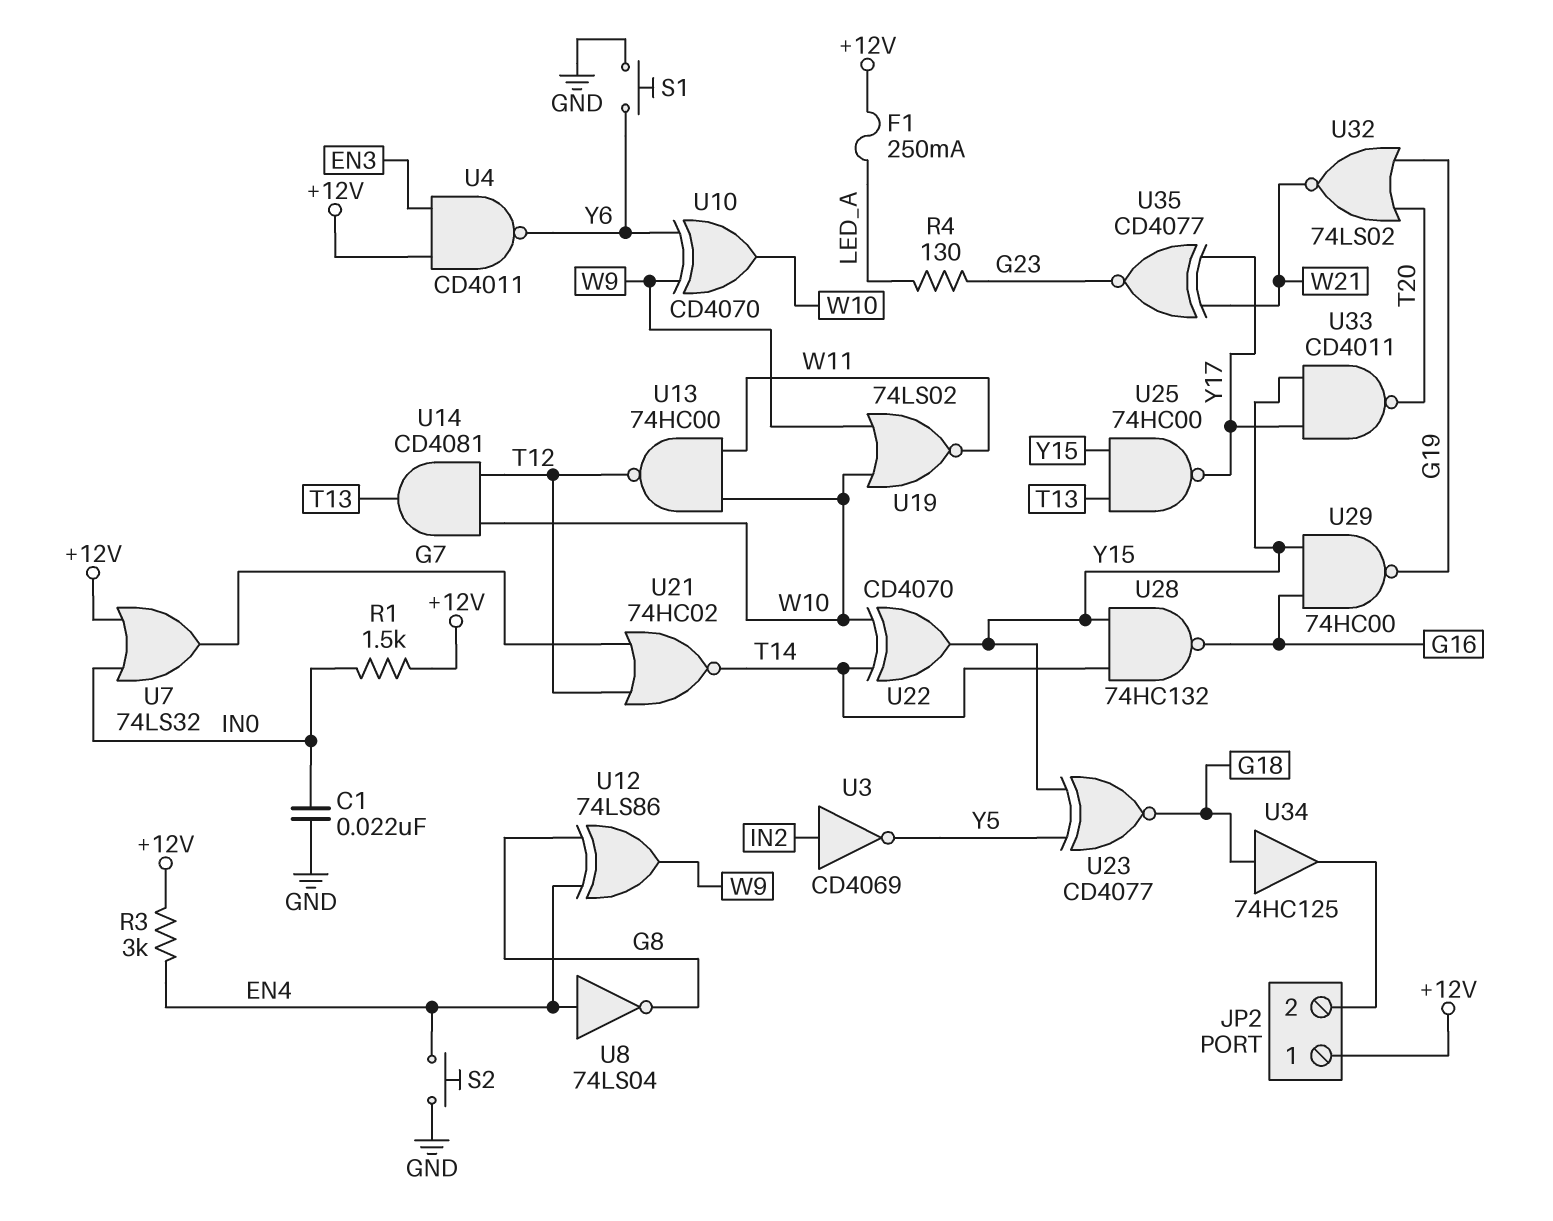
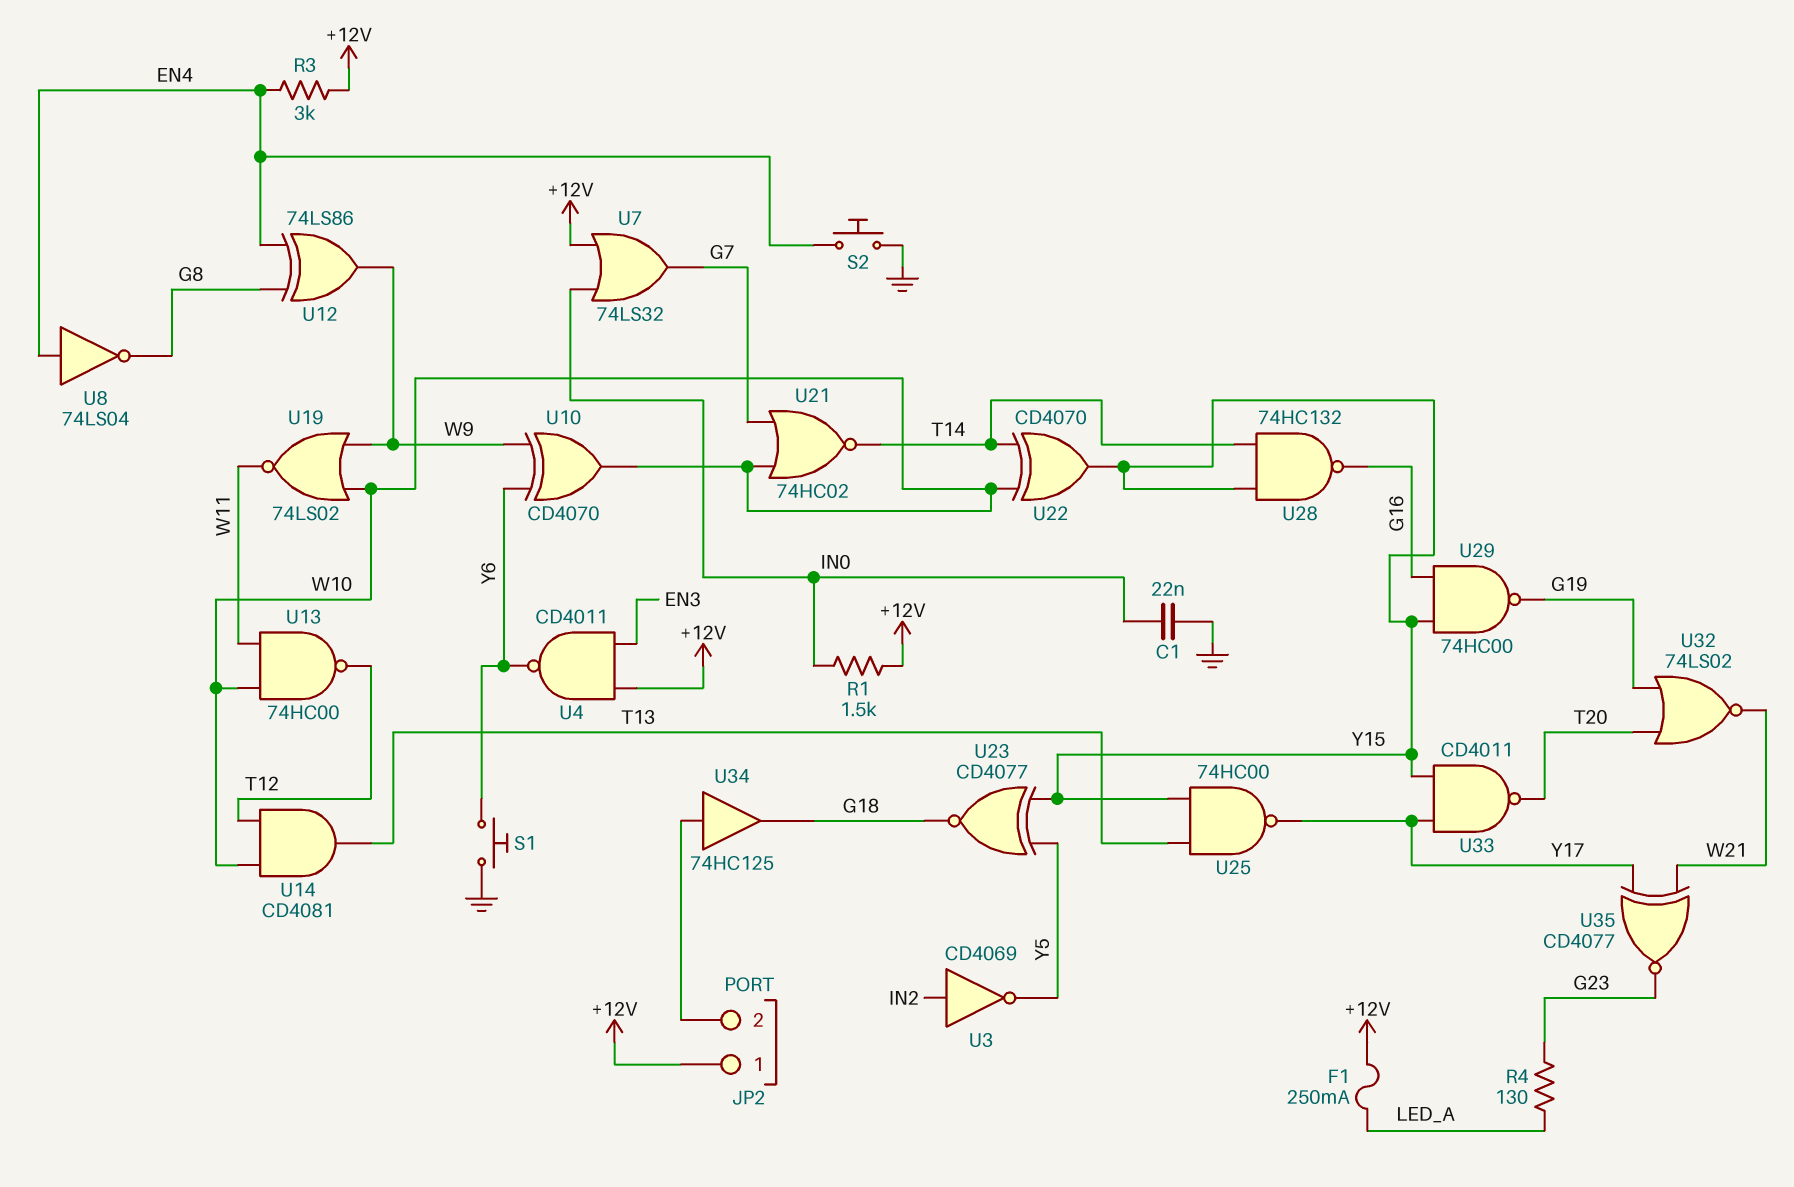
U21: NOR 74HC02 (in G7, in T12, out T14) -> NOR 74HC02 (in G7, in W10, out T14)
U34: buffer 74HC125 (in G18, out JP2/2) -> buffer 74HC125 (in JP2/2, out G18)

